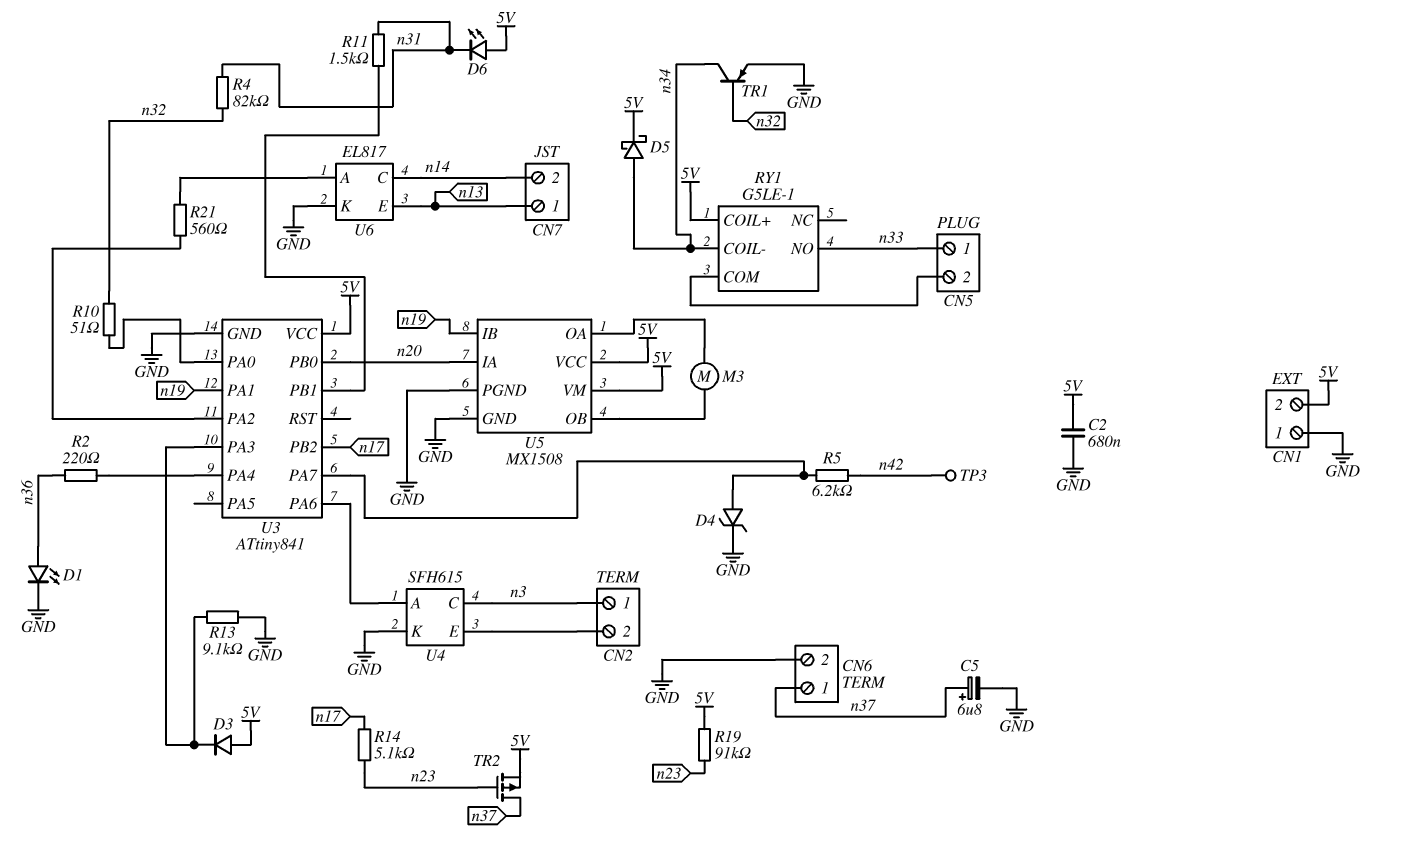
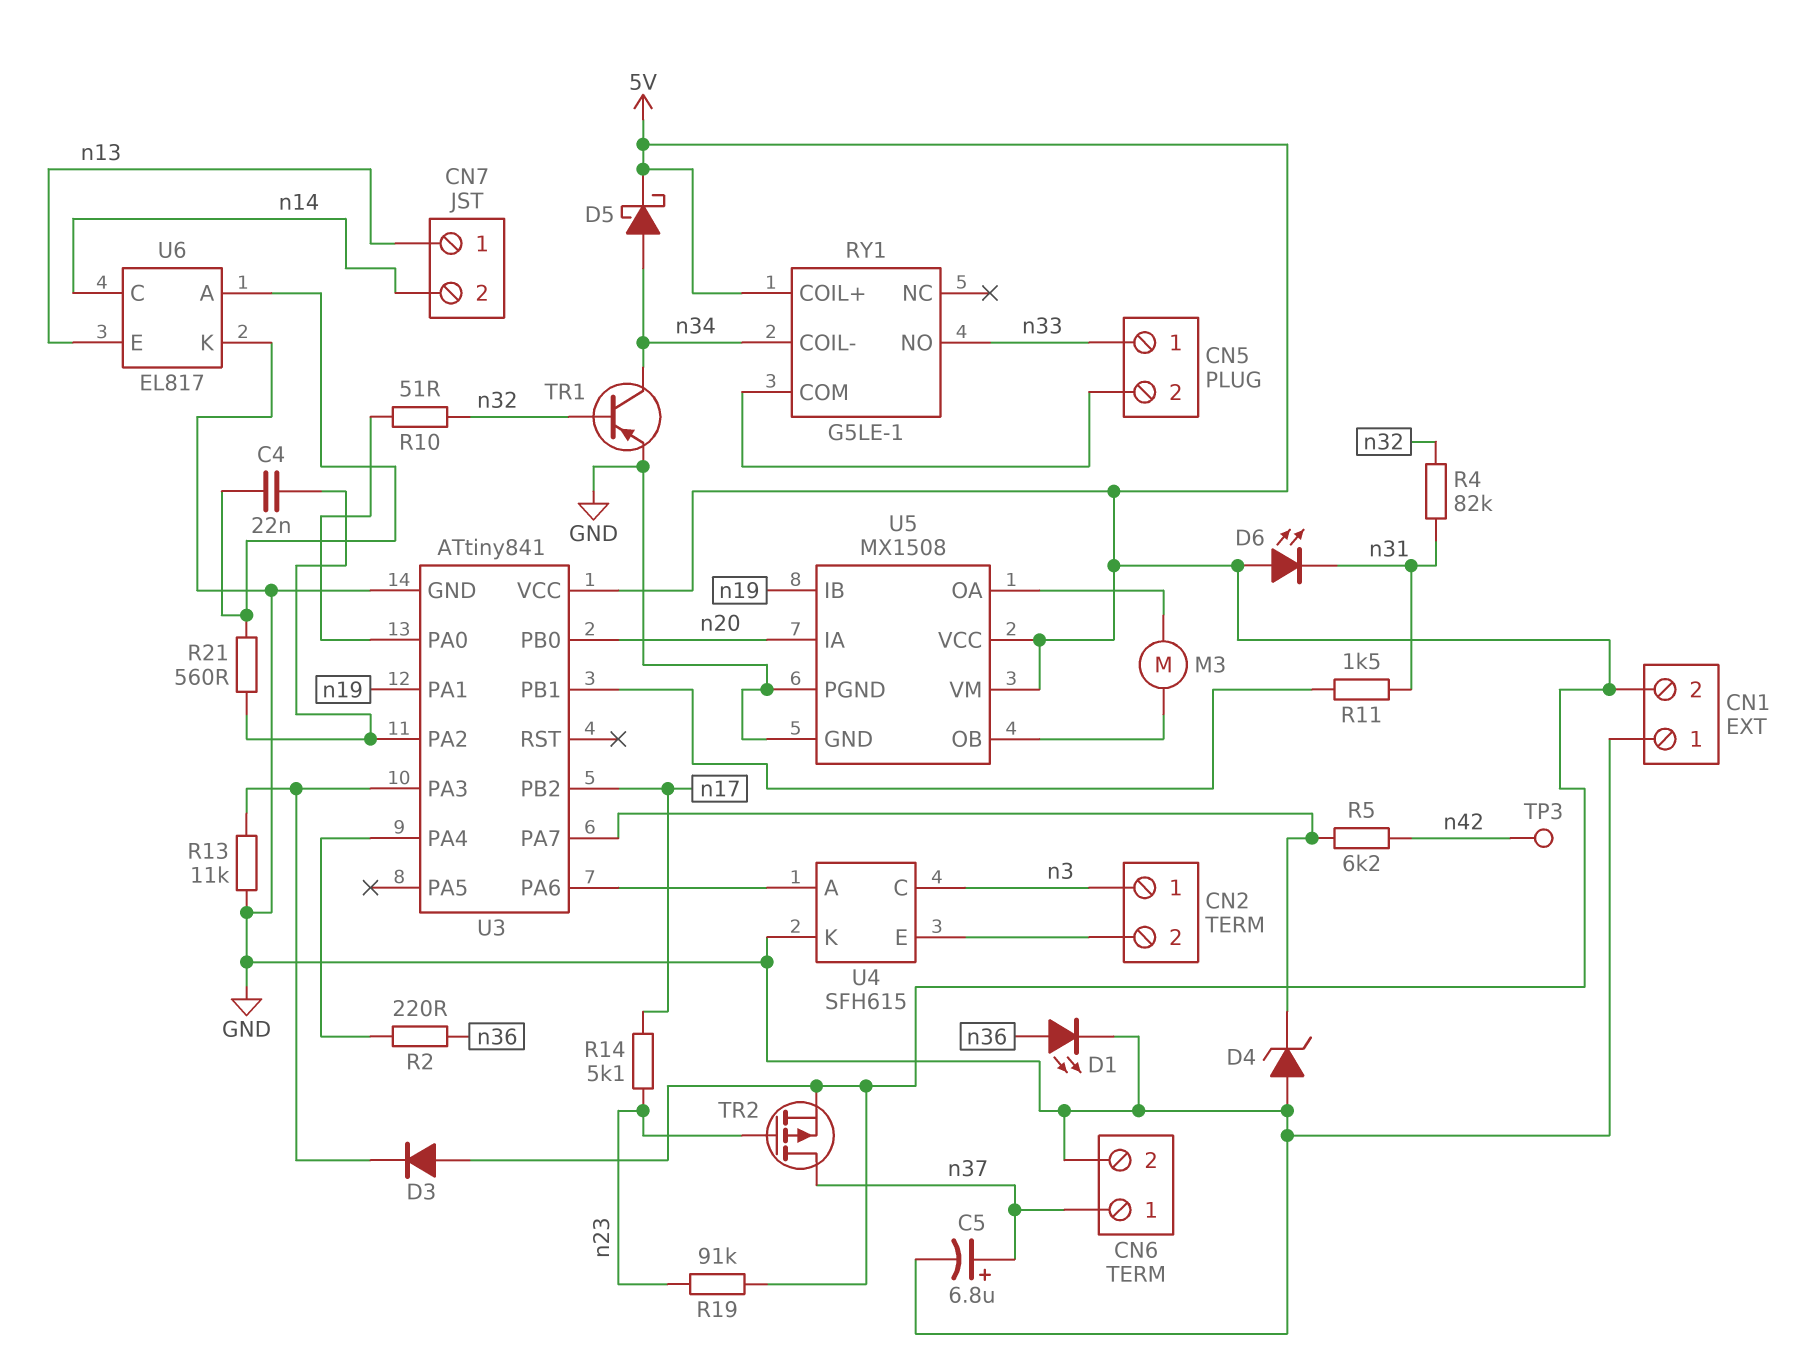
C2: 680nF (5V, GND) -> none
C4: none -> 22nF (U3/PA2, U6/A)
D4: zener (A U3/PA7, K GND) -> zener (A GND, K U3/PA7)
R13: 9.1k (GND, U3/PA3) -> 11k (GND, U3/PA3)

